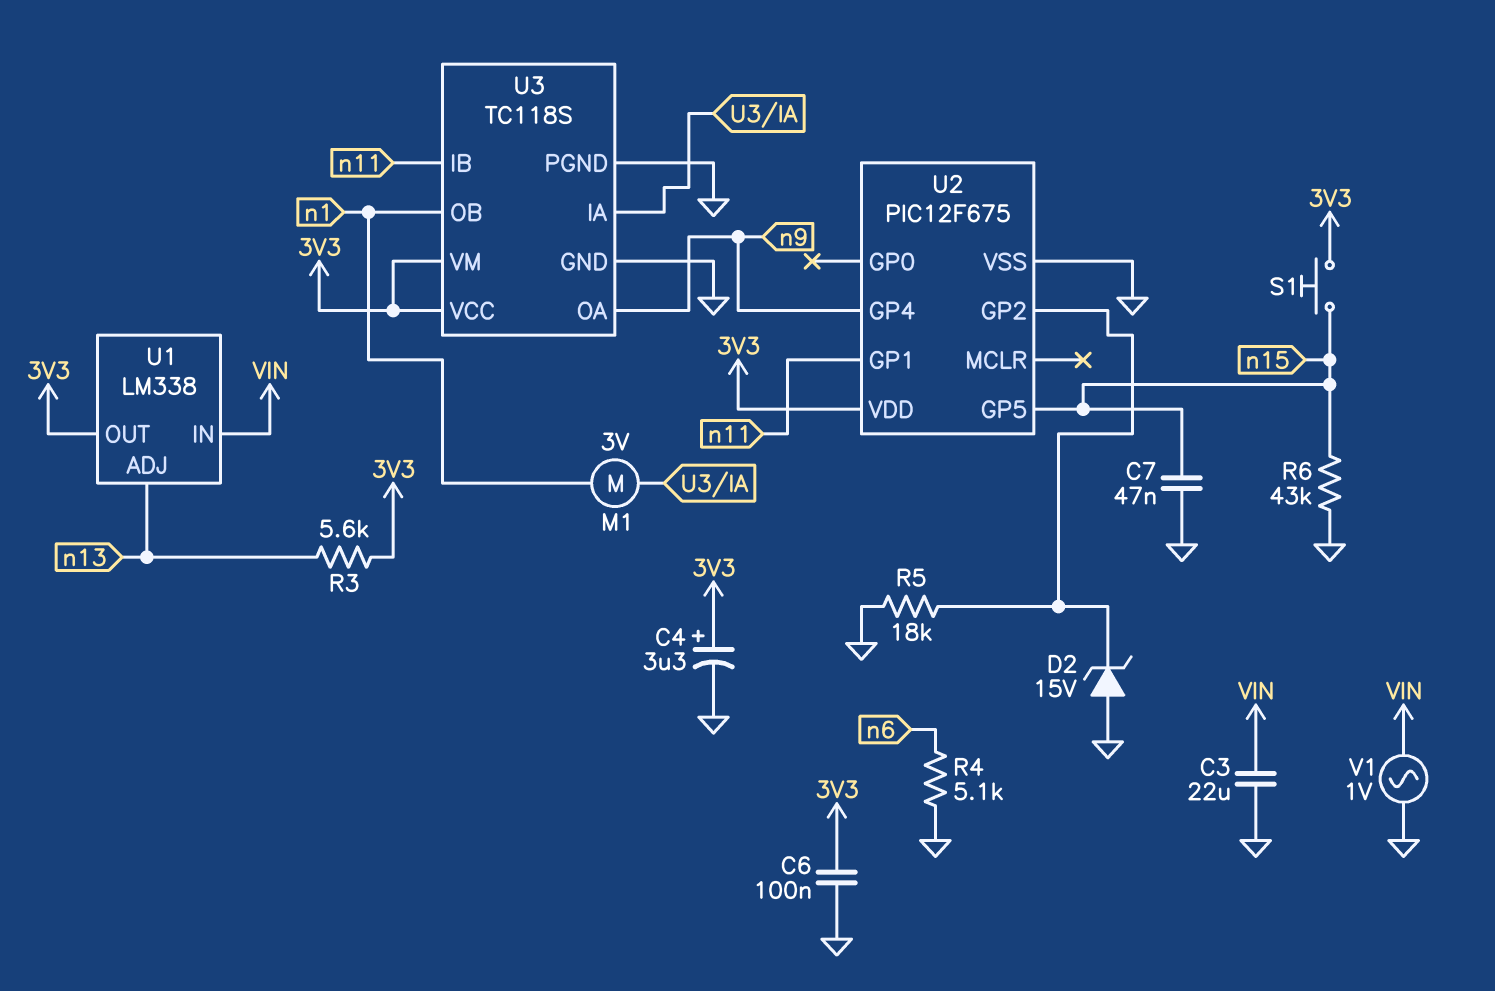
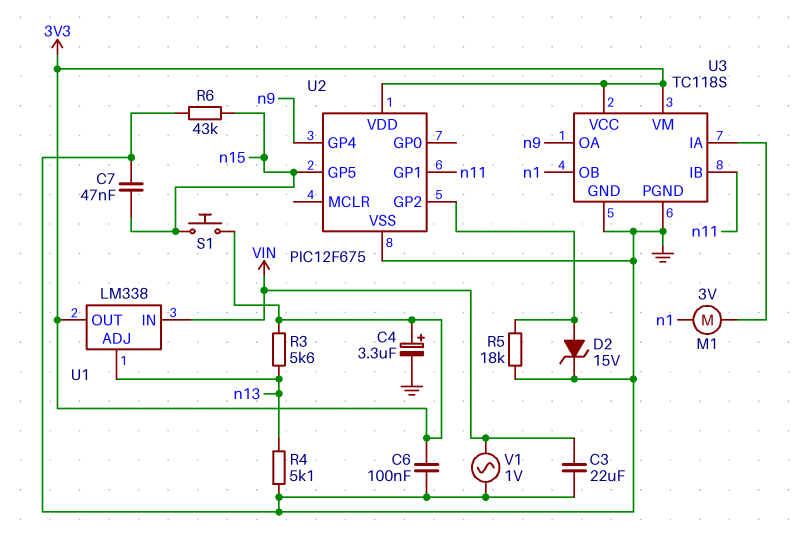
D2: zener 15V (A GND, K U2/GP2) -> zener 15V (A U2/GP2, K GND)
R4: 5.1k (GND, n6) -> 5.1k (GND, n13)

